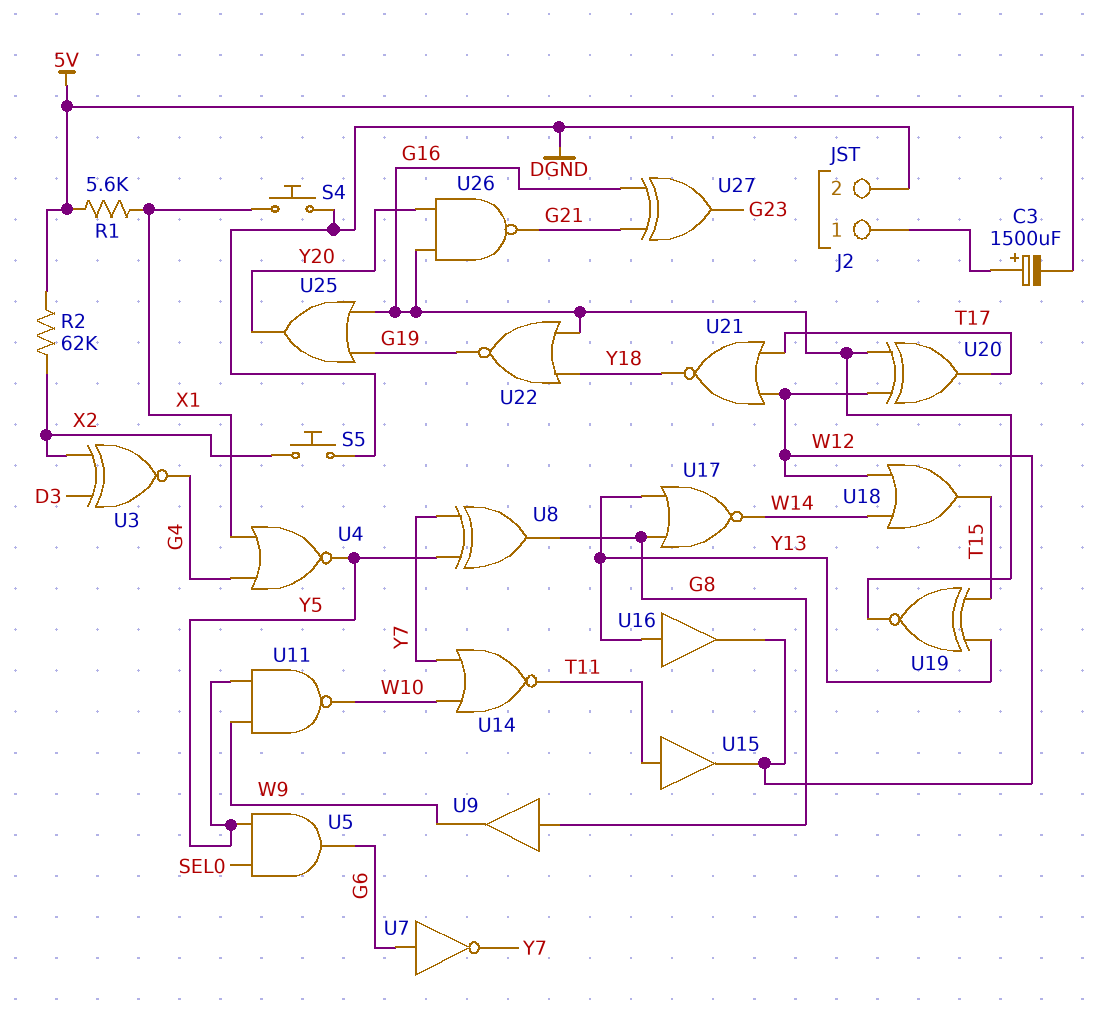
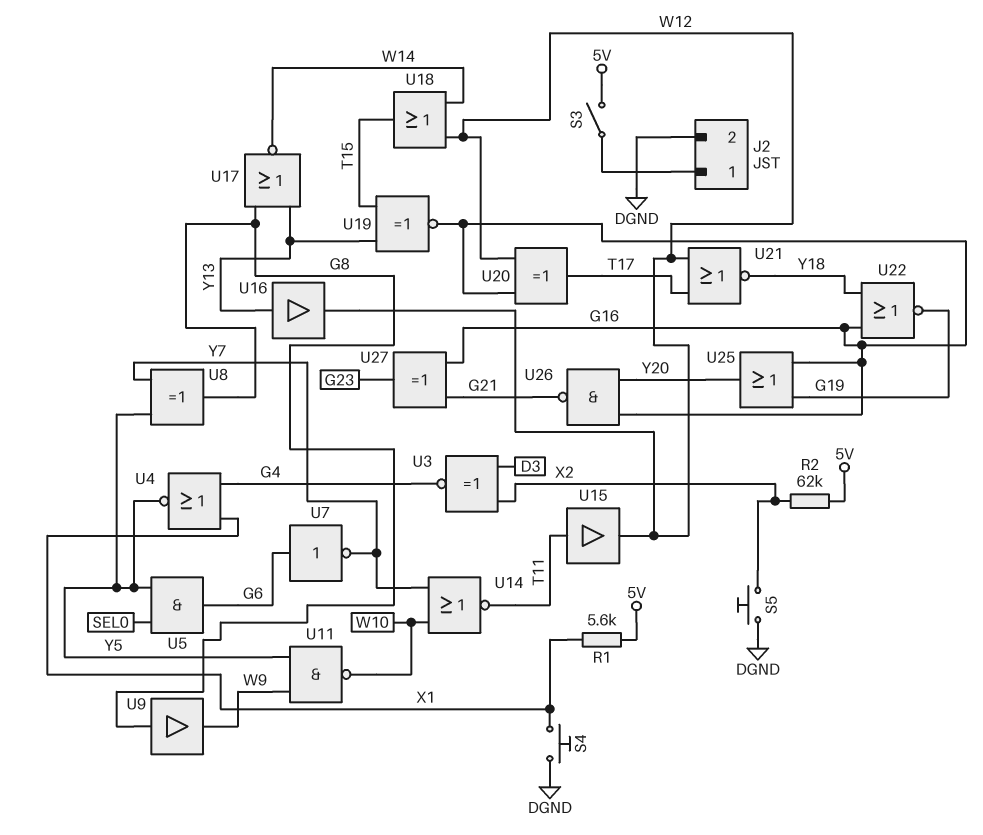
C3: 1500uF (plus J2/1, minus 5V) -> none
S3: none -> switch (5V, J2/1)

